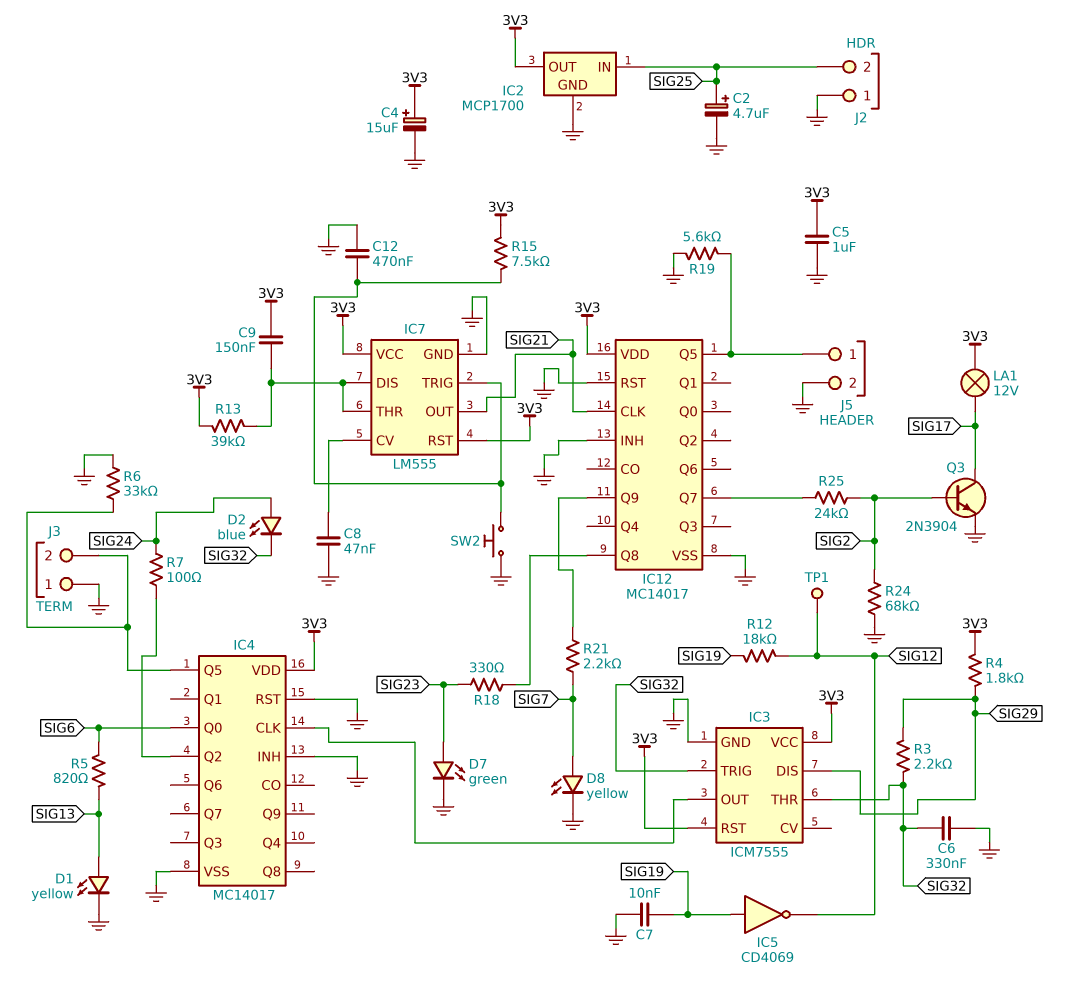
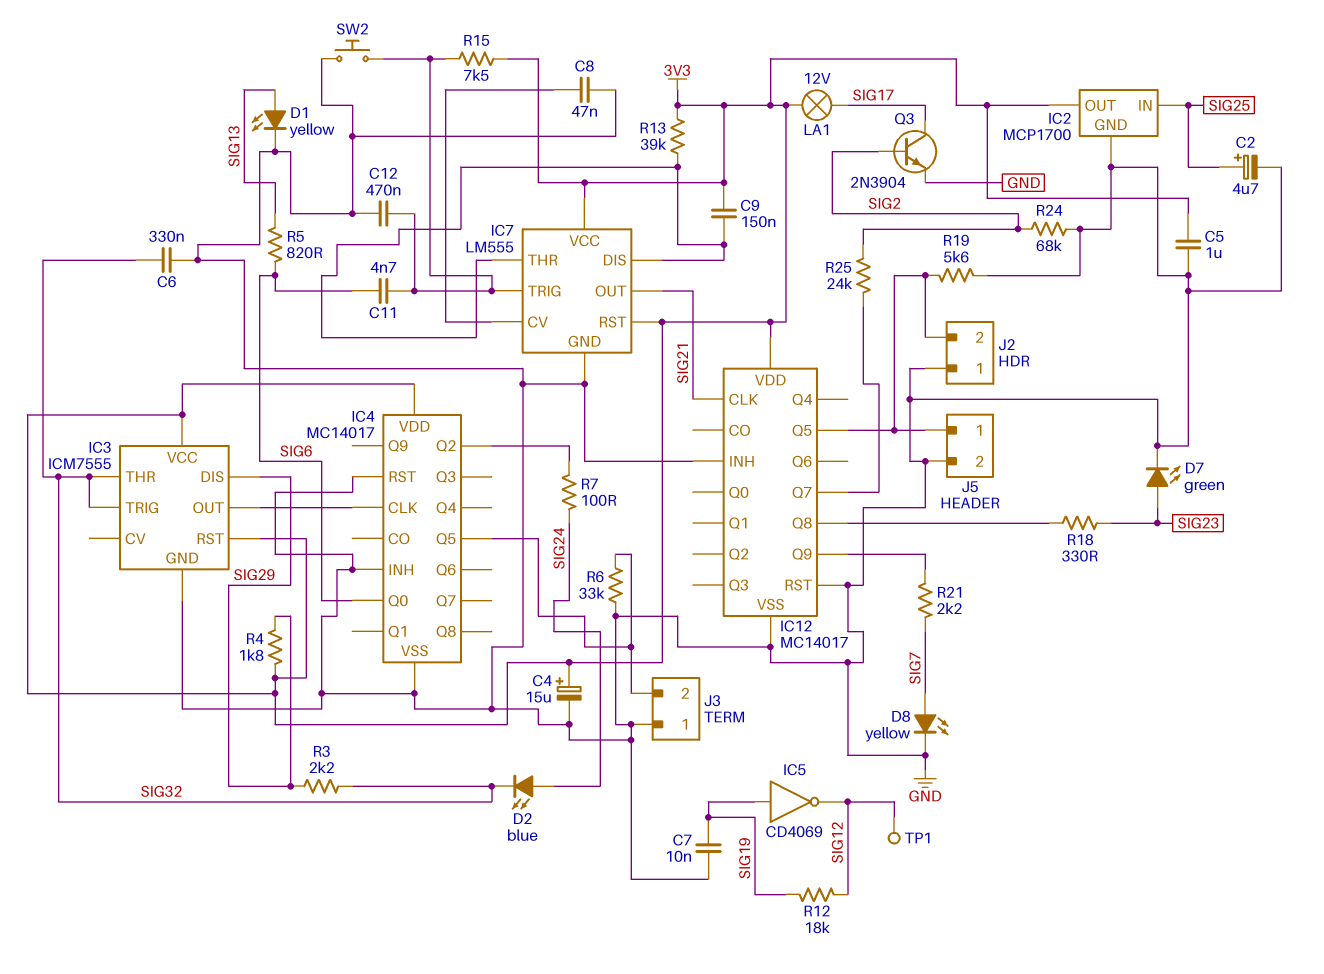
C11: none -> 4.7nF (IC7/TRIG, SIG6)
J2 pin 2: SIG25 -> IC12/Q5

